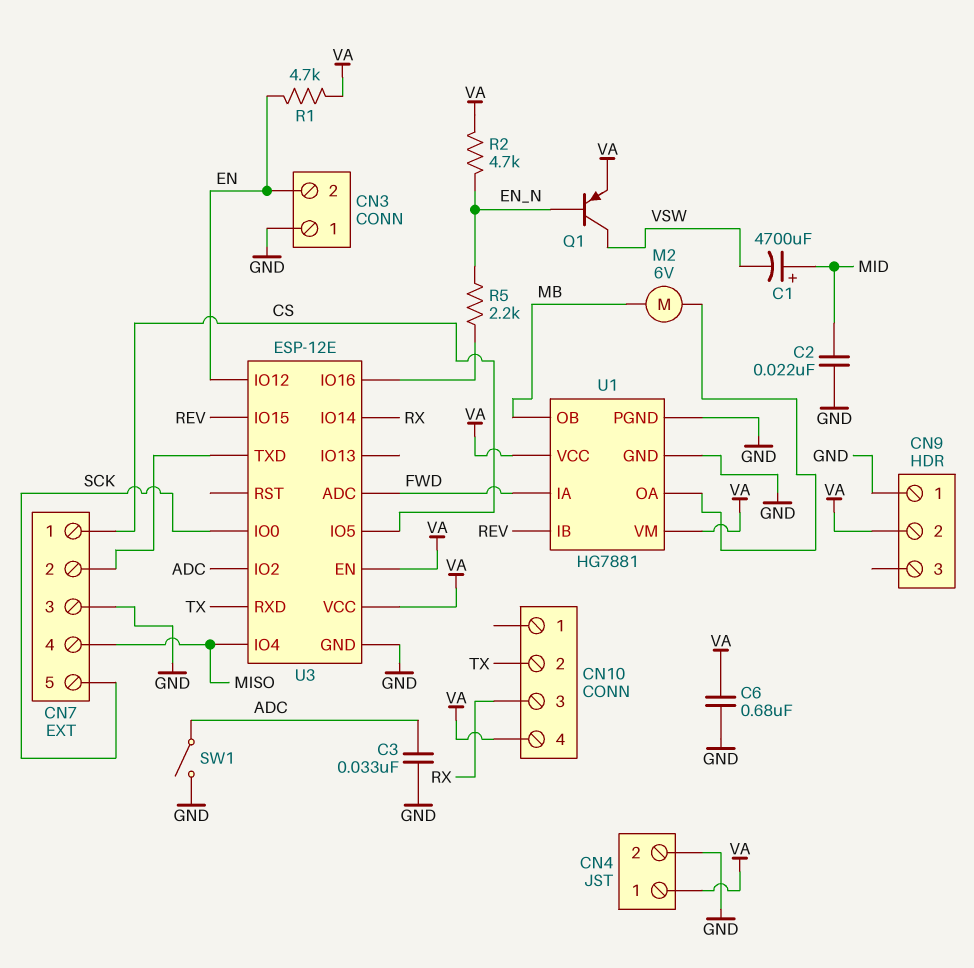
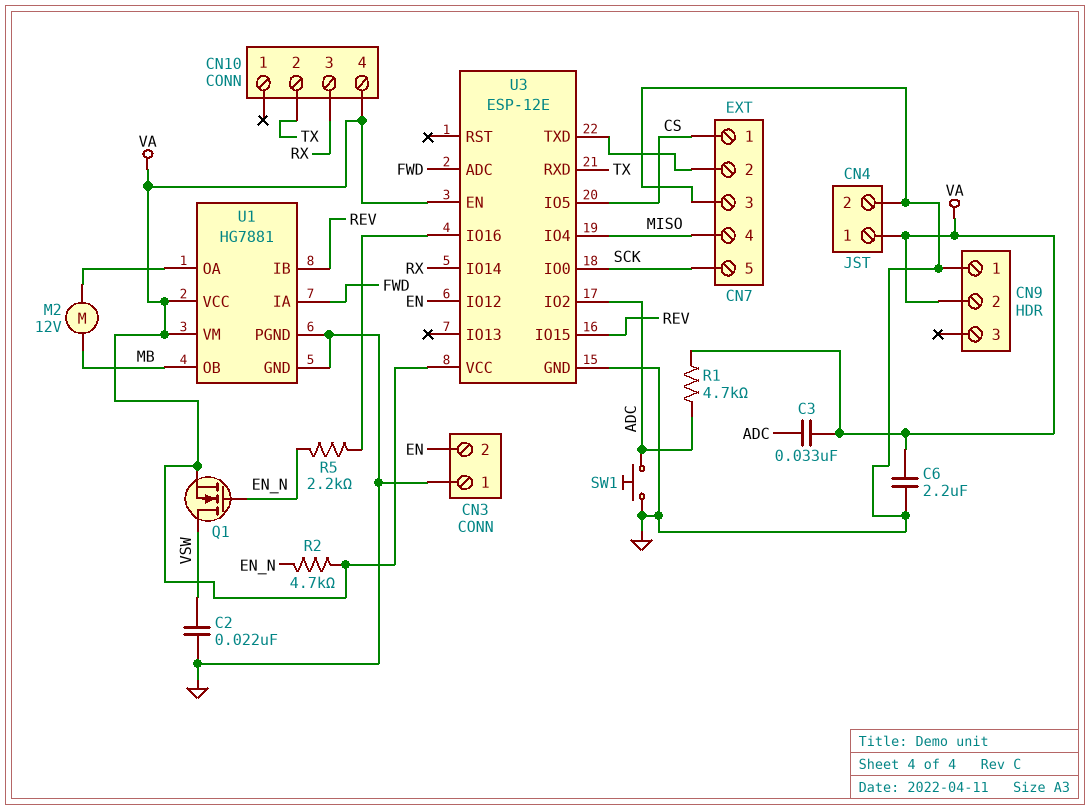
C1: 4700uF (plus MID, minus VSW) -> none
C2: 22nF (GND, MID) -> 22nF (GND, VSW)
C3: 33nF (ADC, GND) -> 33nF (ADC, VA)
C6: 680nF (GND, VA) -> 2.2uF (GND, VA)
M2: motor 6V (MB, U1/OA) -> motor 12V (MB, U1/OA)
Q1: PNP (B EN_N, C VSW, E VA) -> NMOS (G EN_N, D VSW, S VA)
R1: 4.7k (EN, VA) -> 4.7k (ADC, VA)
SW1: switch (ADC, GND) -> button (ADC, GND)

